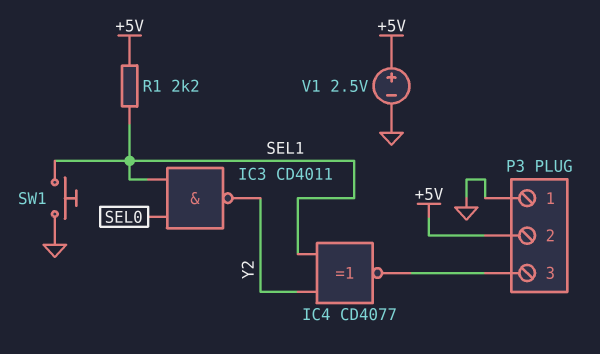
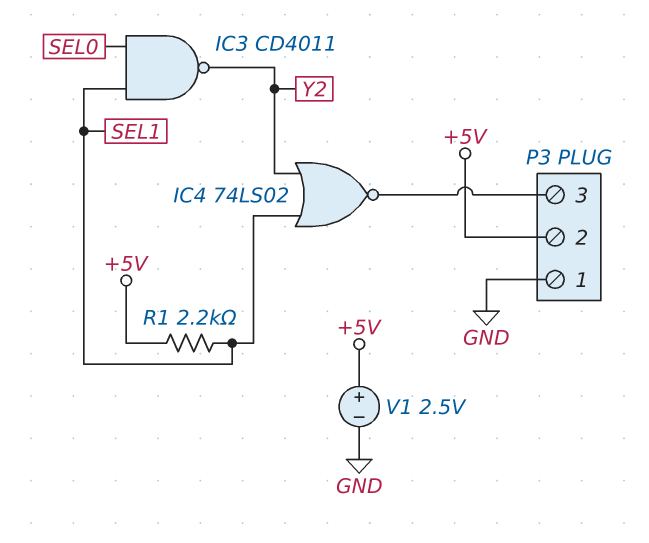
IC4: XNOR CD4077 (in SEL1, in Y2, out P3/3) -> NOR 74LS02 (in SEL1, in Y2, out P3/3)
SW1: button (GND, SEL1) -> none

